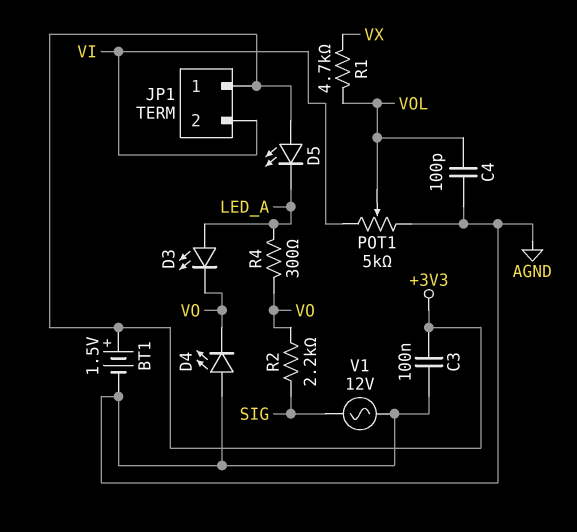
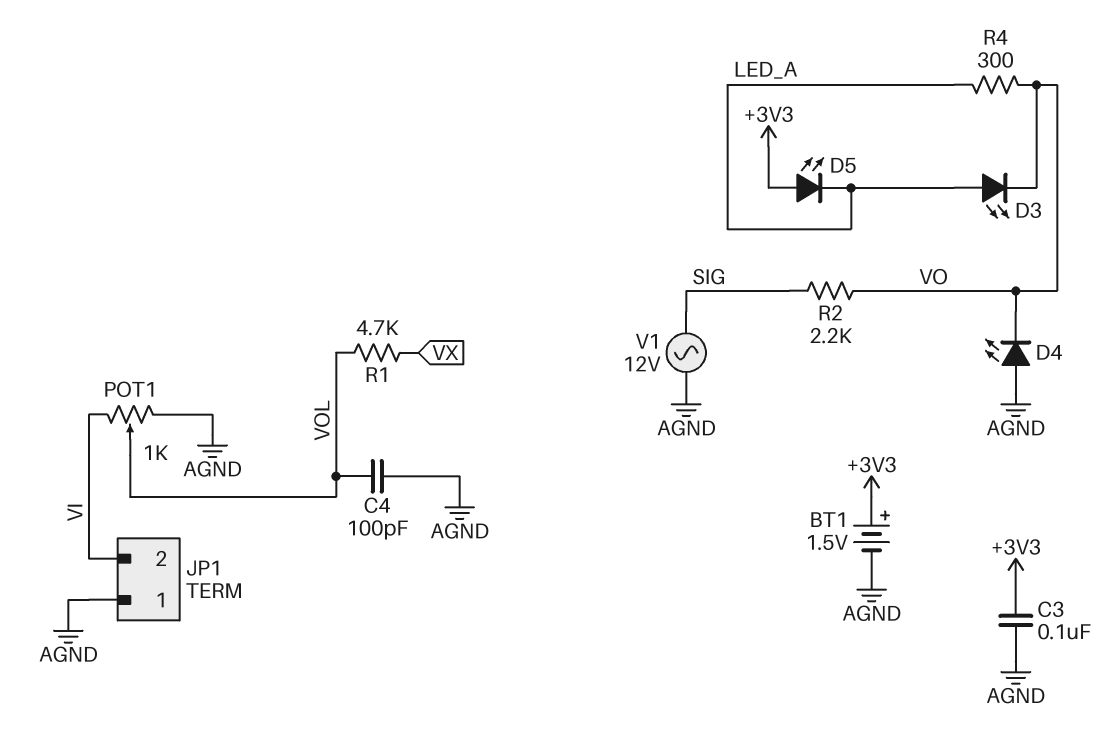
JP1 pin 1: +3V3 -> AGND
POT1: 5k (AGND, VI, wiper VOL) -> 1k (AGND, VI, wiper VOL)

